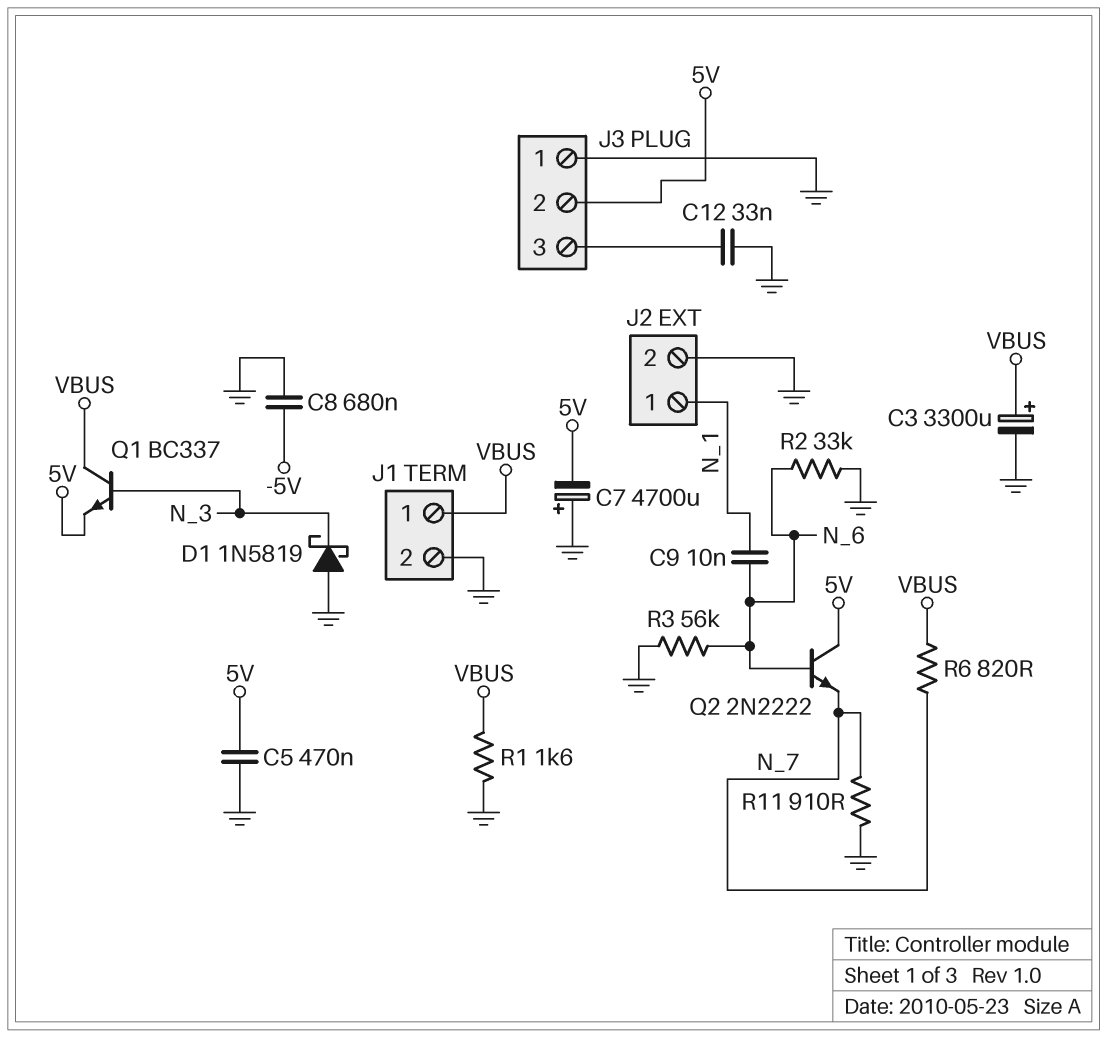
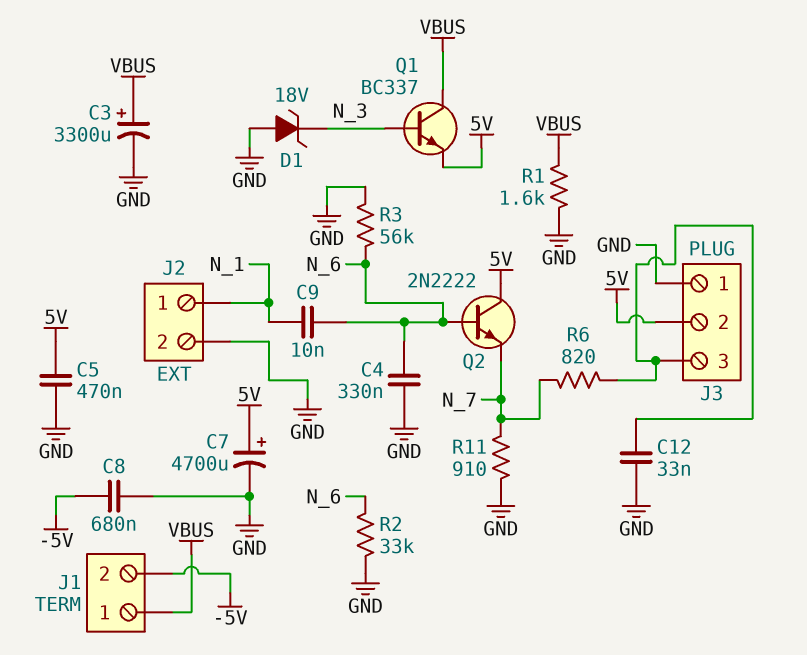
C4: none -> 330nF (GND, N_6)
C7: 4700uF (plus GND, minus 5V) -> 4700uF (plus 5V, minus GND)
D1: schottky 1N5819 (A GND, K N_3) -> zener 18V (A GND, K N_3)
J1 pin 2: GND -> -5V
R6: 820 (N_7, VBUS) -> 820 (J3/3, N_7)

